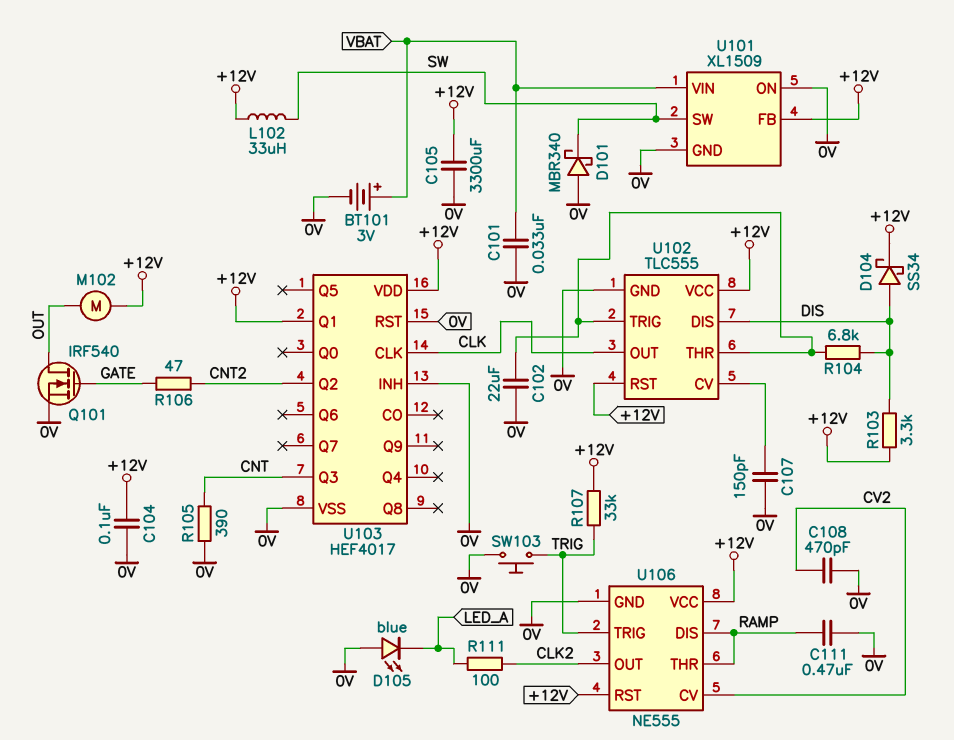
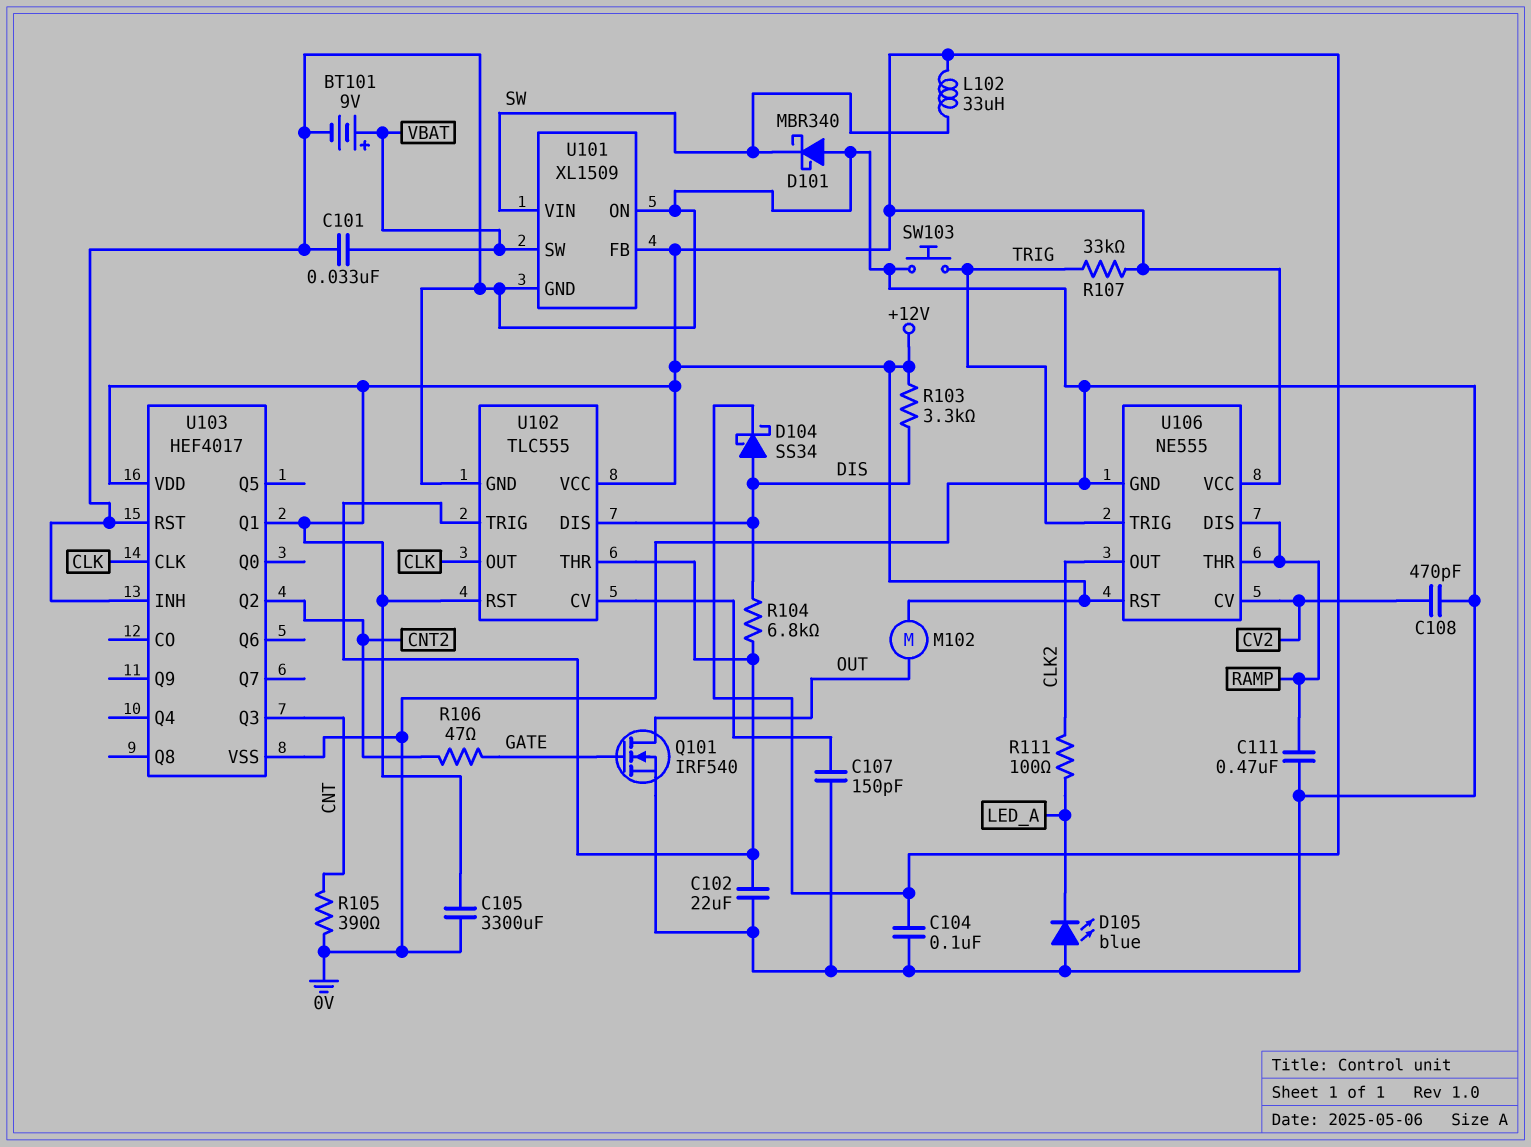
BT101: 3V (plus VBAT, minus 0V) -> 9V (plus VBAT, minus 0V)
U101 pin SW: SW -> VBAT
U101 pin VIN: VBAT -> SW

